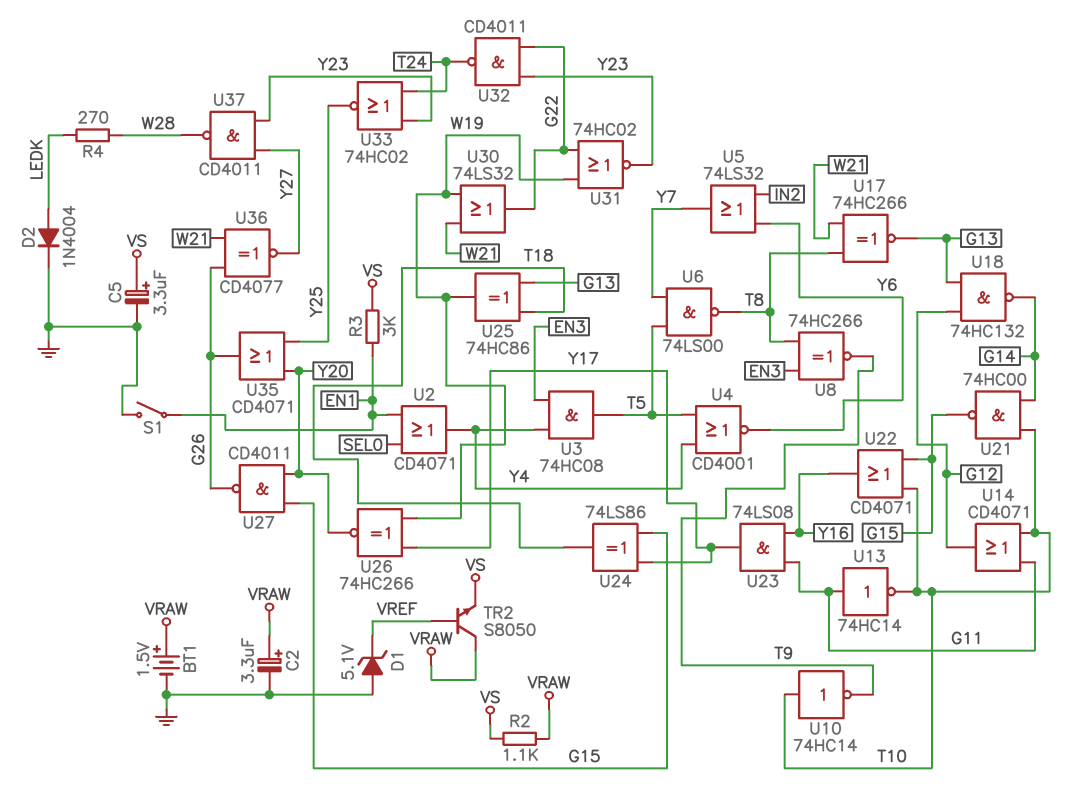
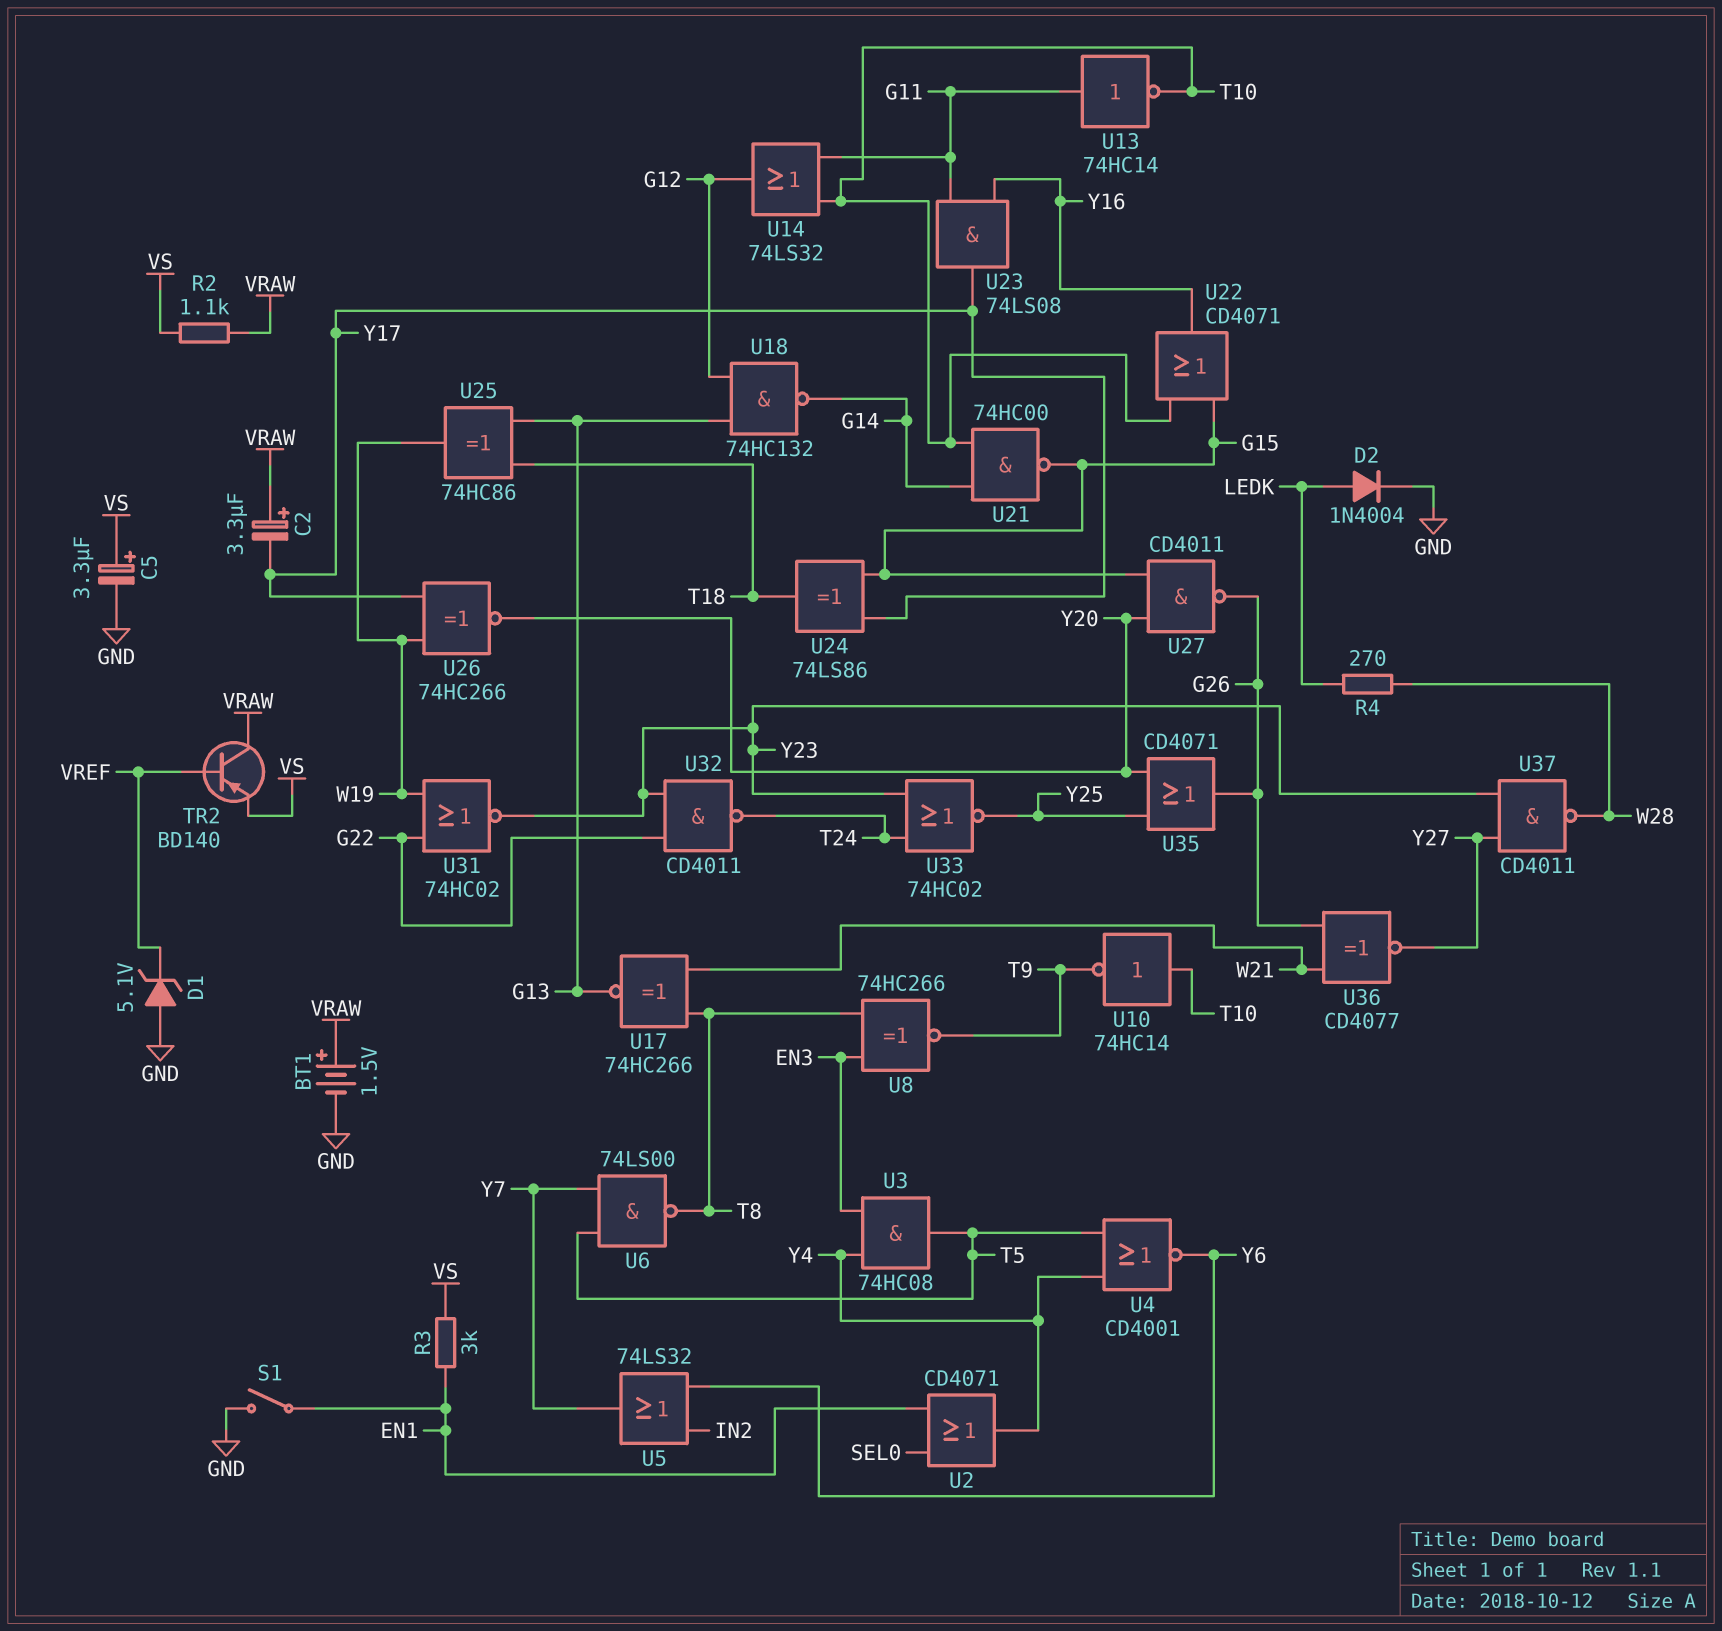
C2: 3.3uF (plus VRAW, minus GND) -> 3.3uF (plus VRAW, minus Y17)
TR2: NPN S8050 (B VREF, C VRAW, E VS) -> PNP BD140 (B VREF, C VRAW, E VS)
U14: OR CD4071 (in G11, in T10, out G12) -> OR 74LS32 (in G11, in T10, out G12)
U30: OR 74LS32 (in W19, in W21, out G22) -> none

